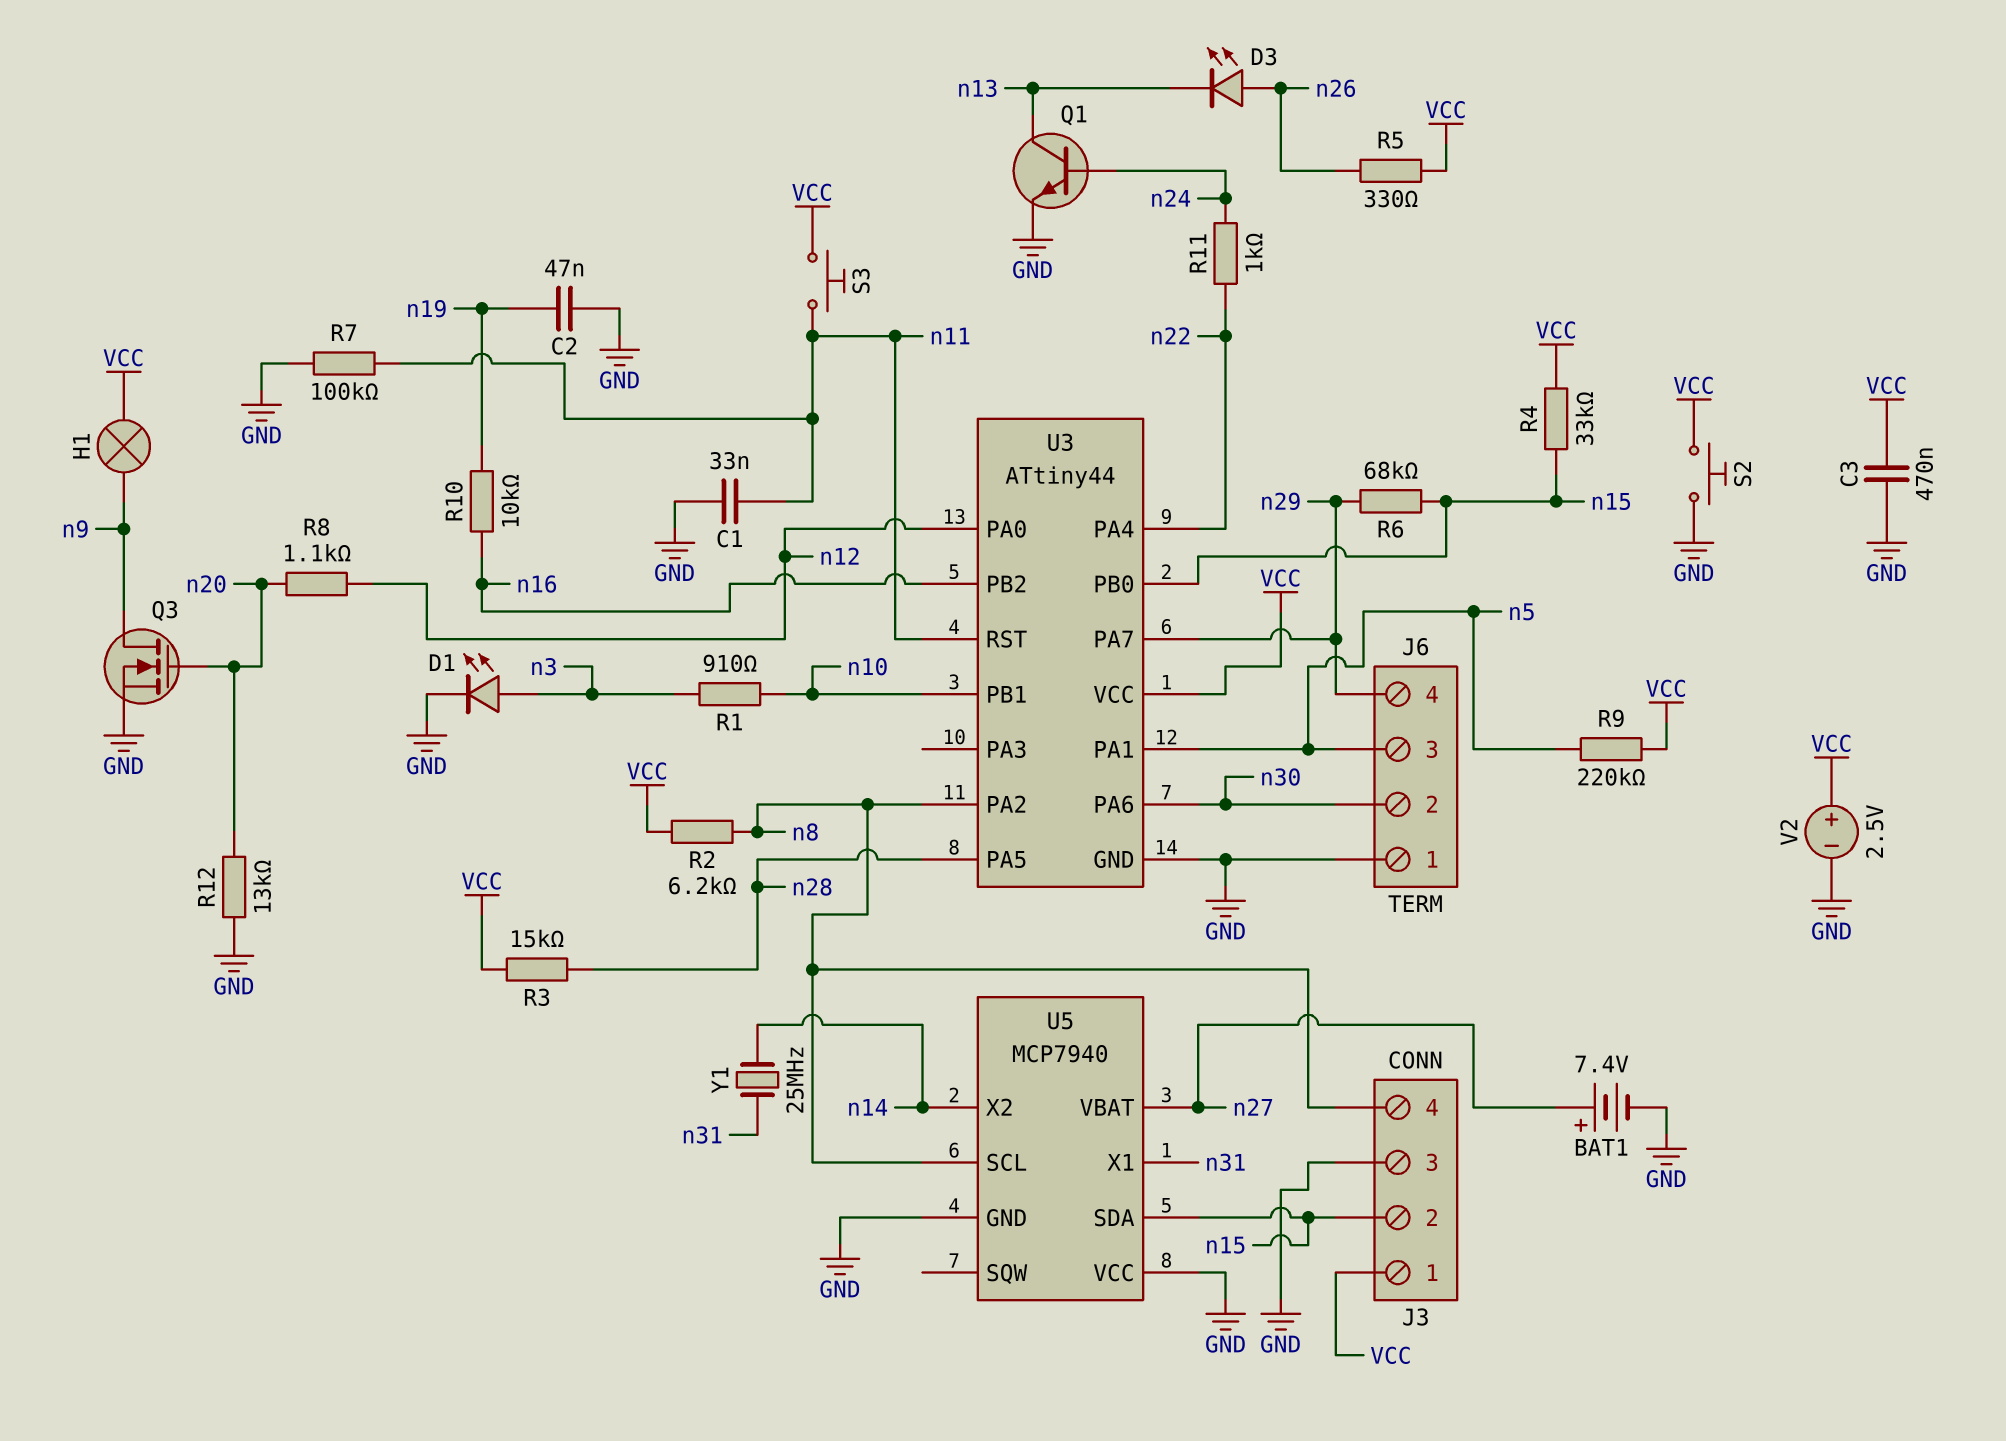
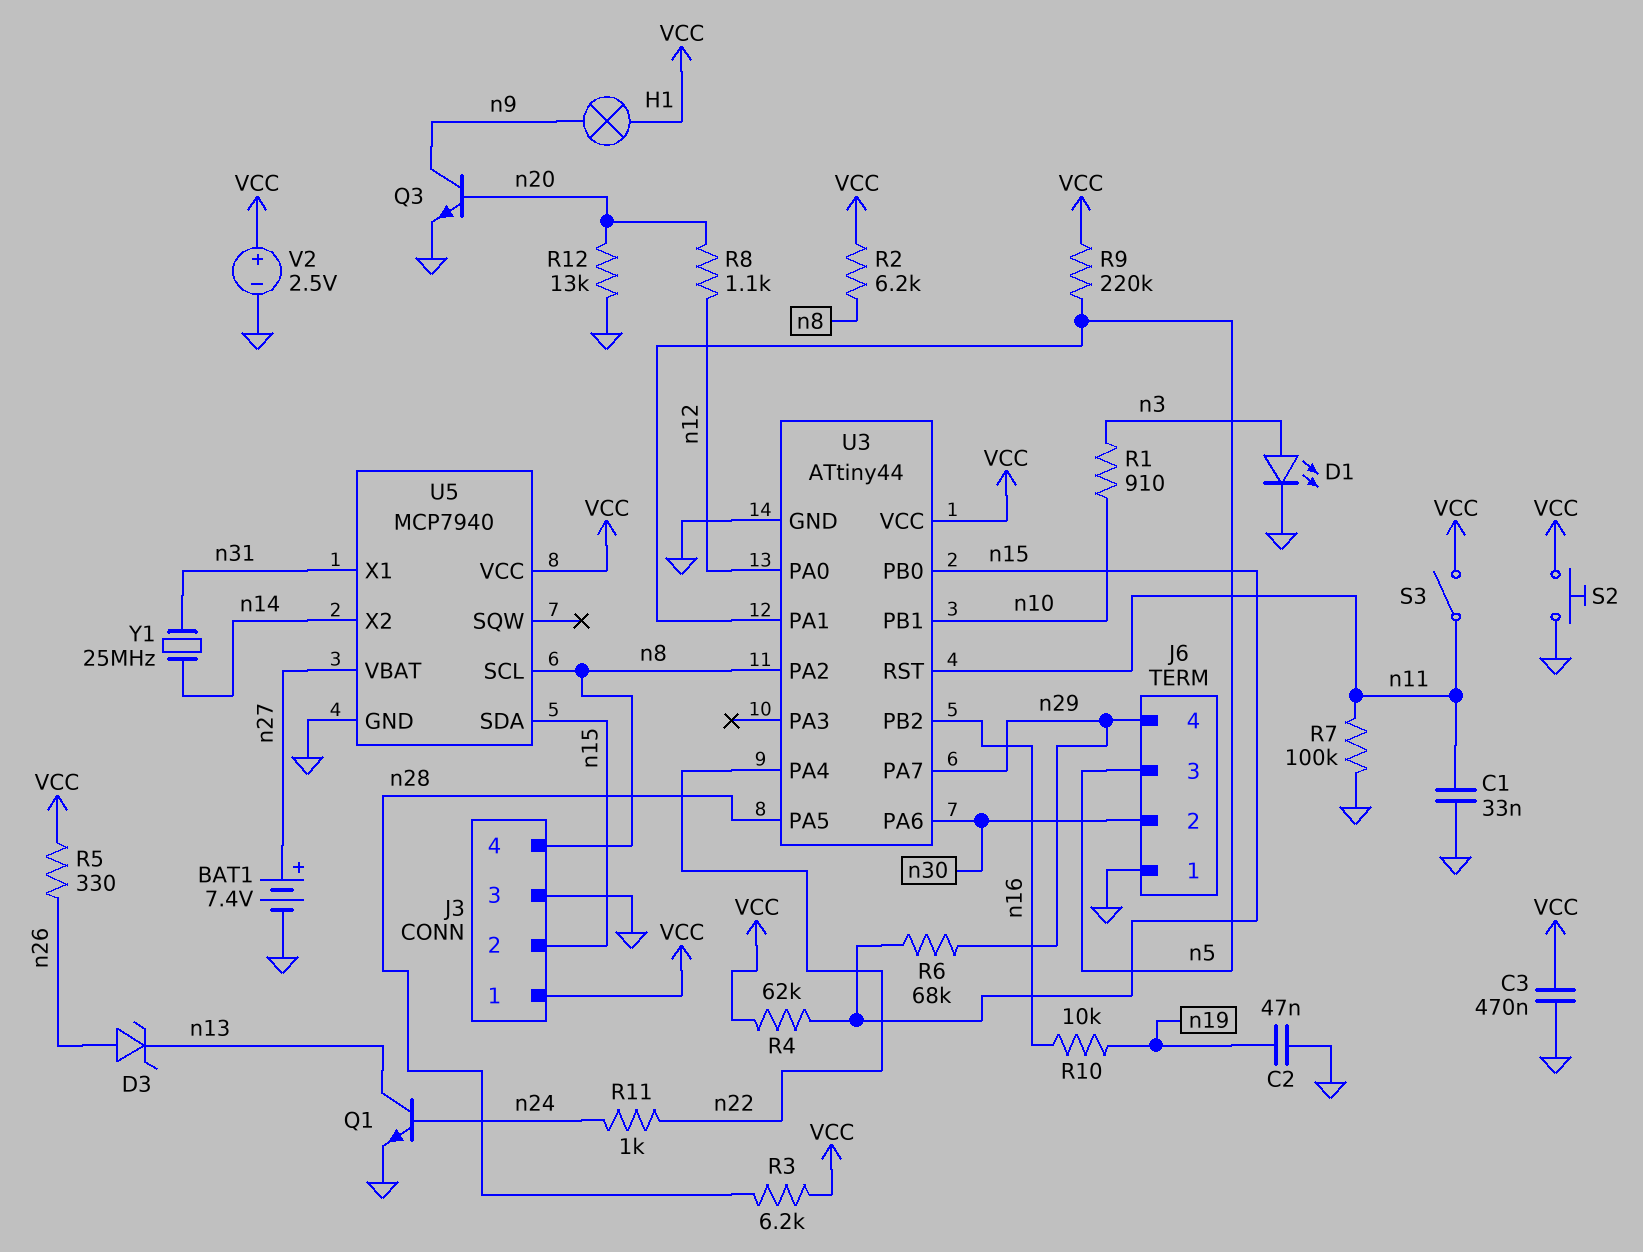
D3: LED (A n26, K n13) -> zener (A n26, K n13)
Q3: NMOS (G n20, D n9, S GND) -> NPN (B n20, C n9, E GND)
R3: 15k (VCC, n28) -> 6.2k (VCC, n28)
R4: 33k (VCC, n15) -> 62k (VCC, n15)
S3: button (VCC, n11) -> switch (VCC, n11)
U5 pin VCC: GND -> VCC

